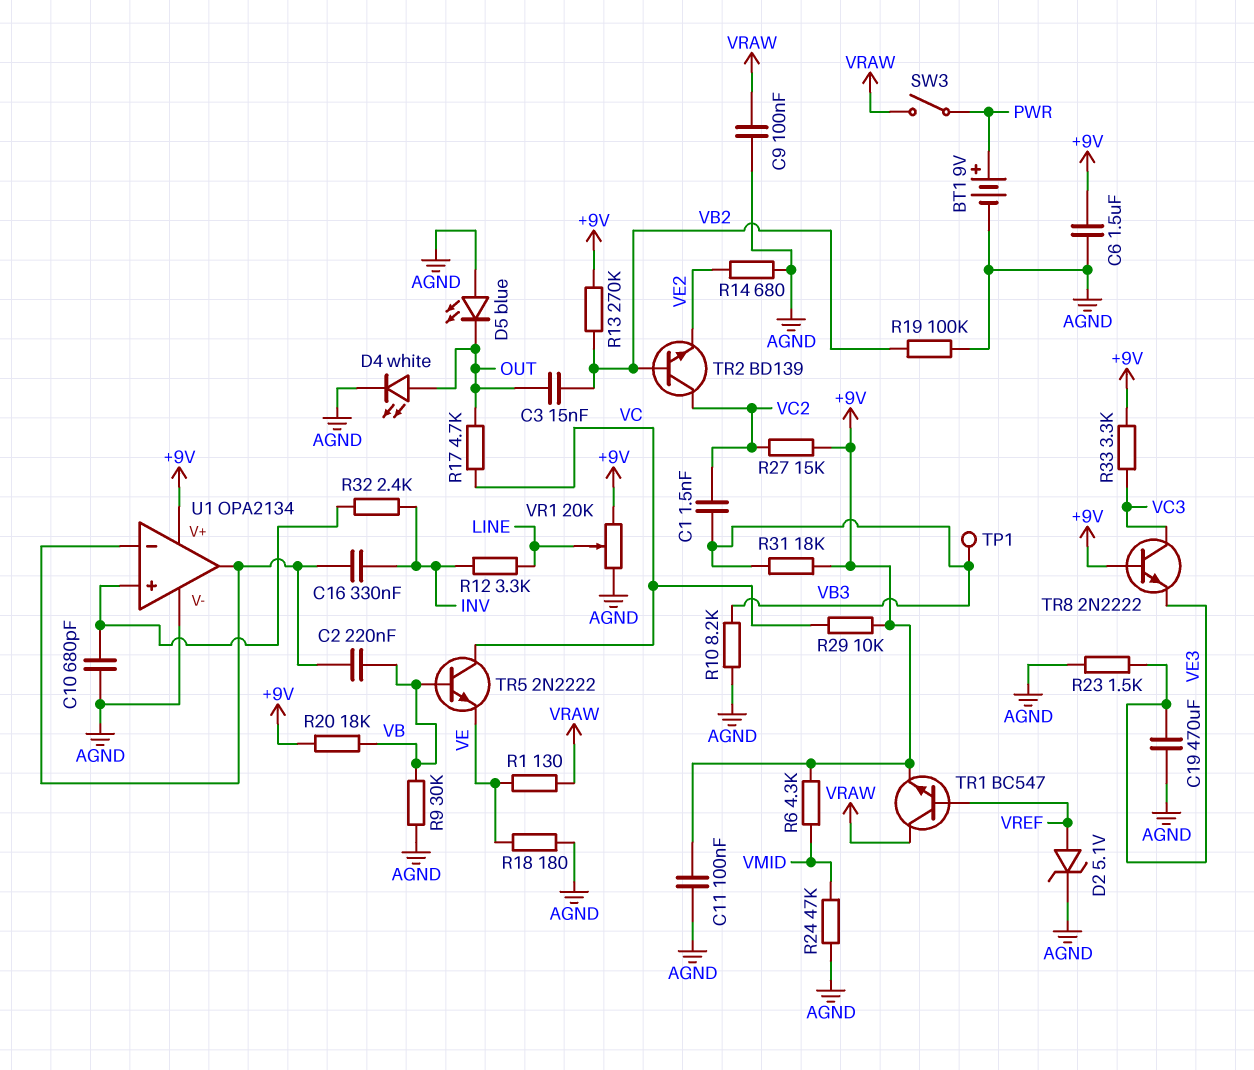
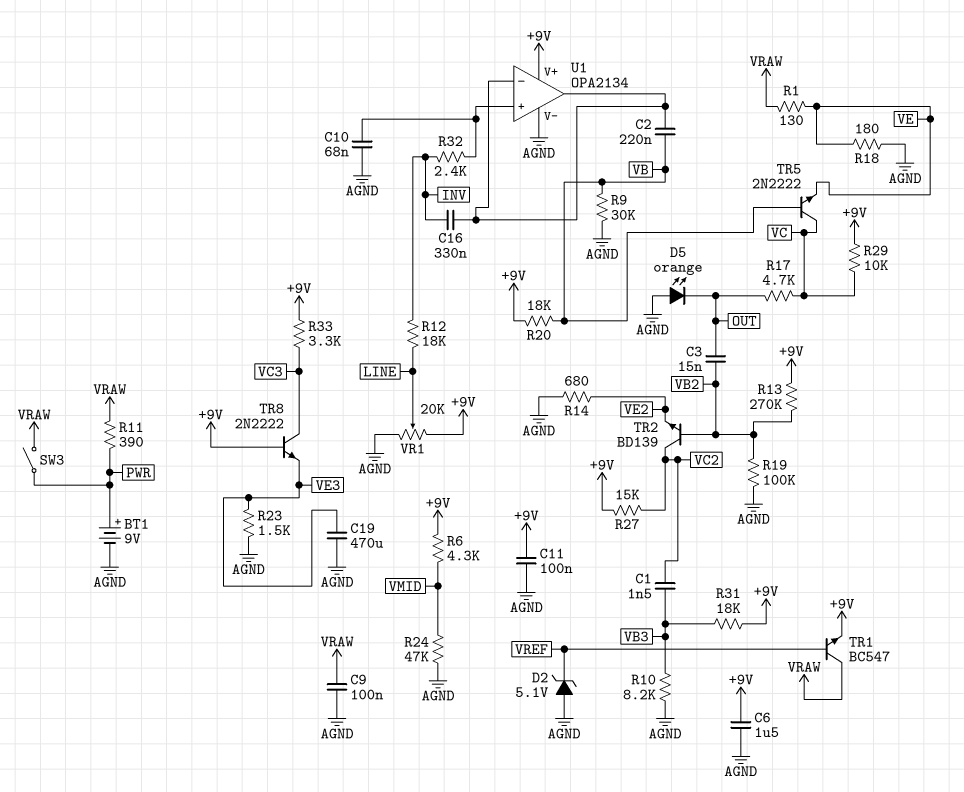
C10: 680pF (AGND, U1/in+) -> 68nF (AGND, U1/in+)
D2: zener 5.1V (A VREF, K AGND) -> zener 5.1V (A AGND, K VREF)
D4: LED white (A OUT, K AGND) -> none
D5: LED blue (A AGND, K OUT) -> LED orange (A AGND, K OUT)
R11: none -> 390 (PWR, VRAW)
R12: 3.3k (INV, LINE) -> 18k (INV, LINE)
TP1: test point (VB3) -> none

